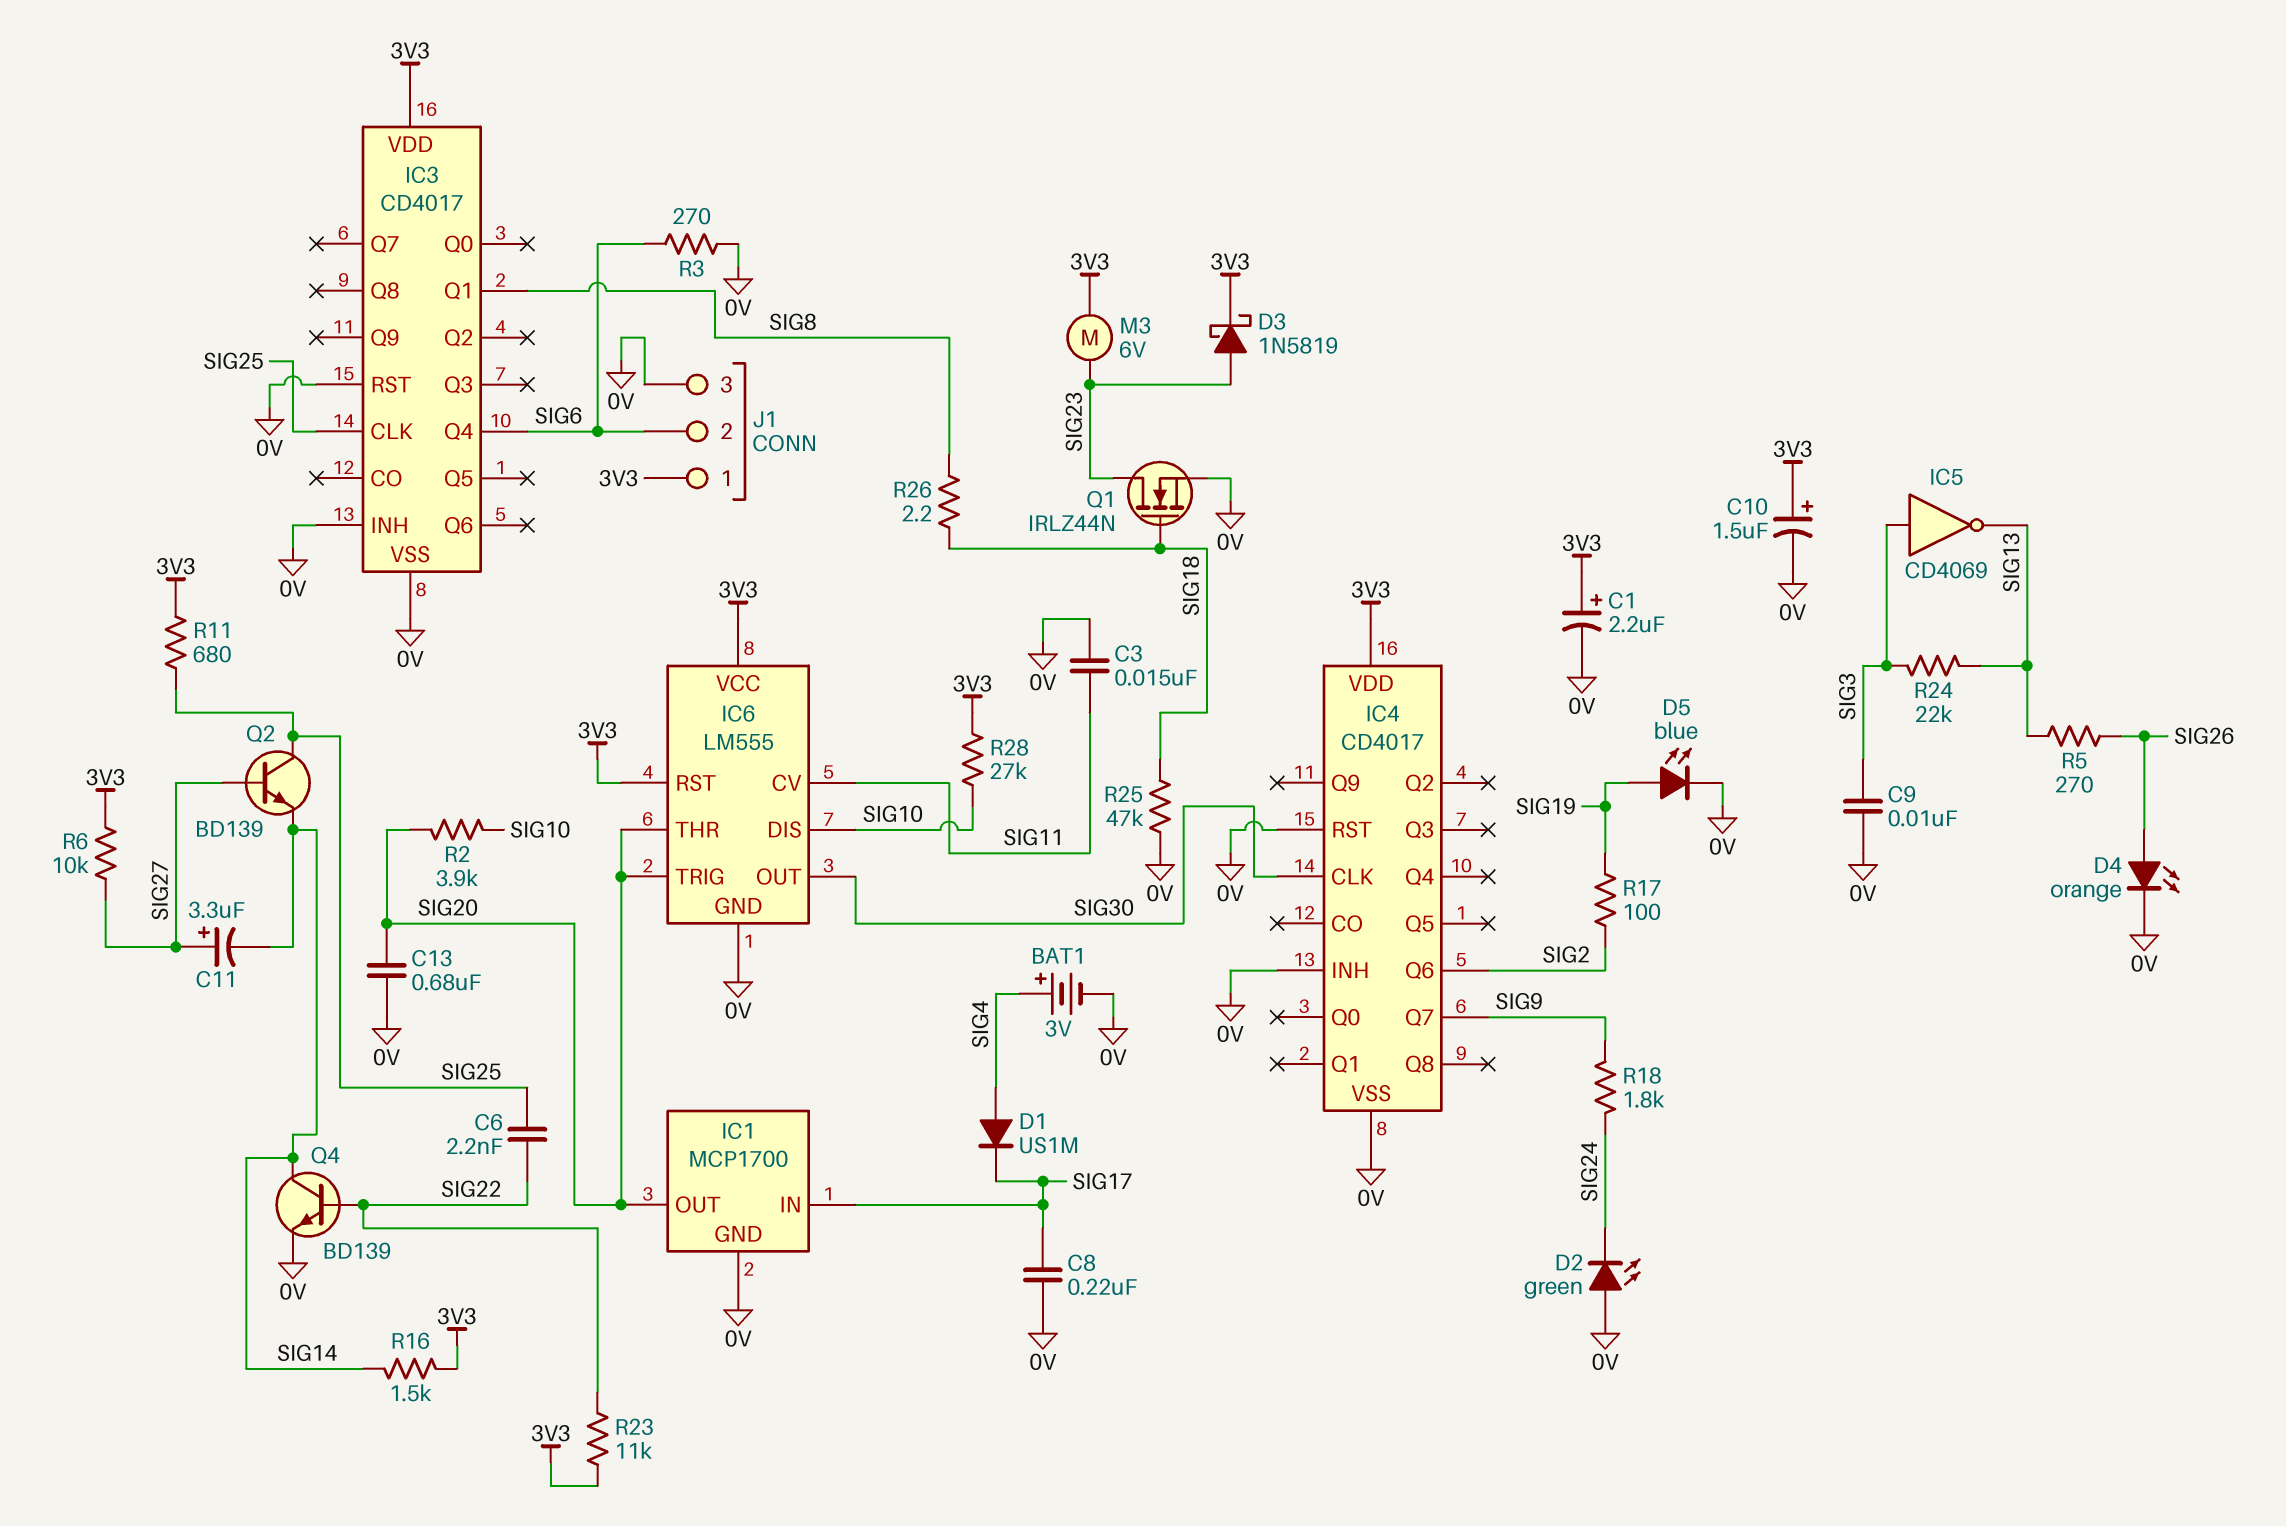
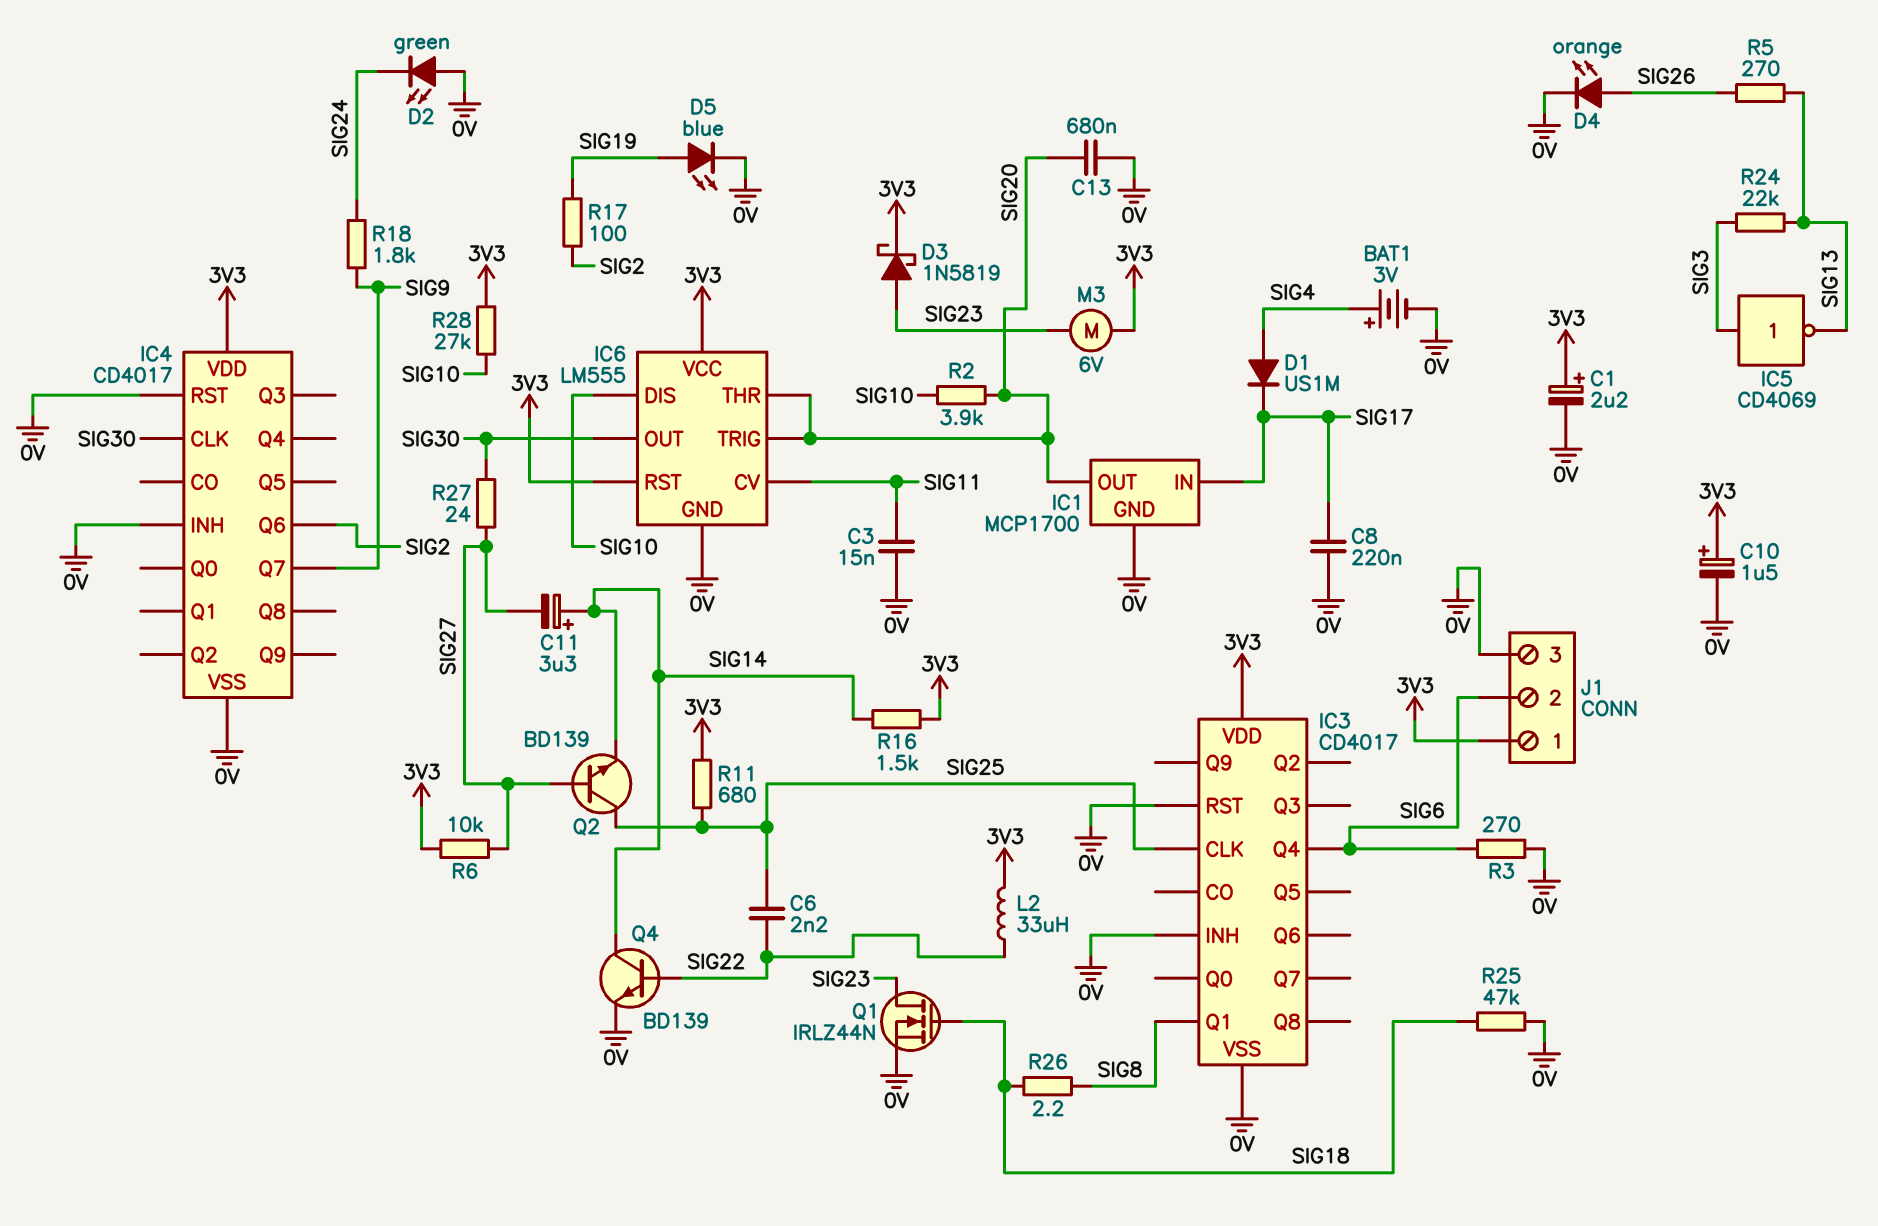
C9: 10nF (0V, SIG3) -> none
C11: 3.3uF (plus SIG27, minus SIG14) -> 3.3uF (plus SIG14, minus SIG27)
L2: none -> 33uH (3V3, SIG22)
R23: 11k (3V3, SIG22) -> none
R27: none -> 24 (SIG27, SIG30)

